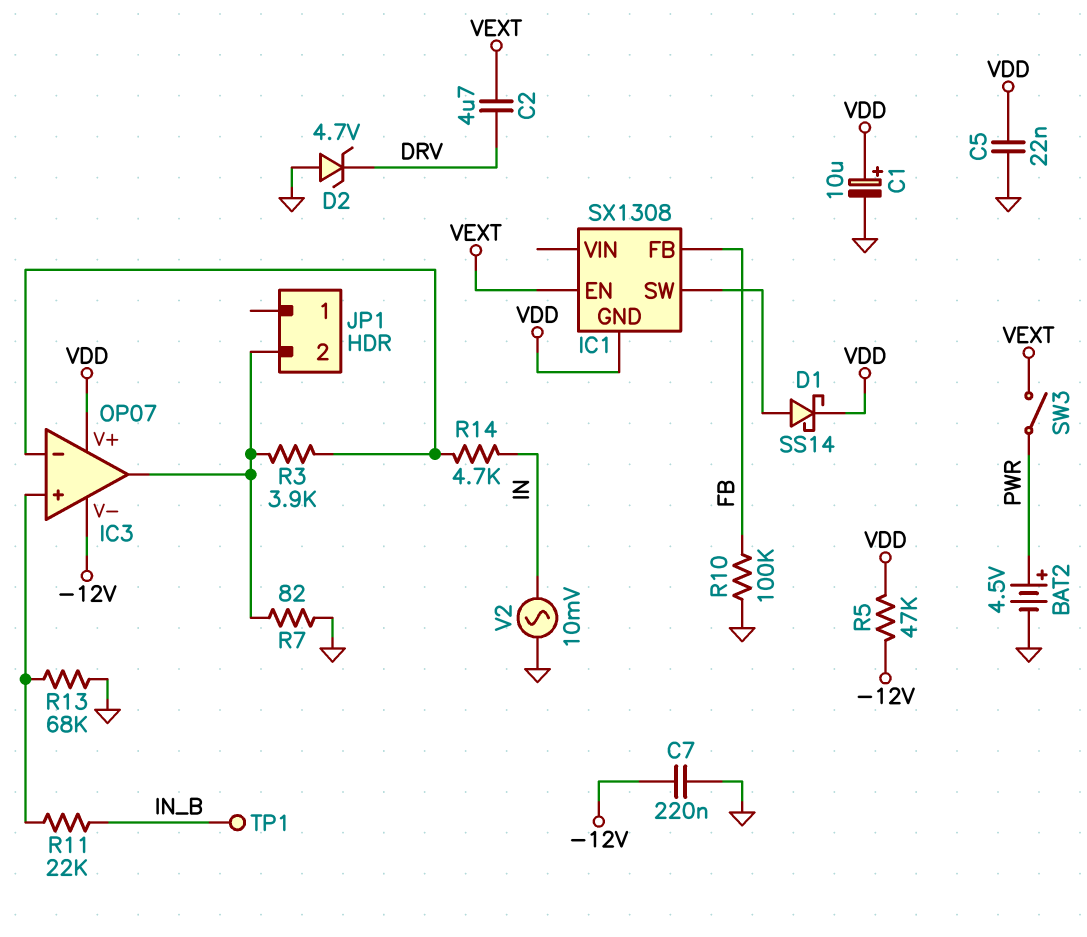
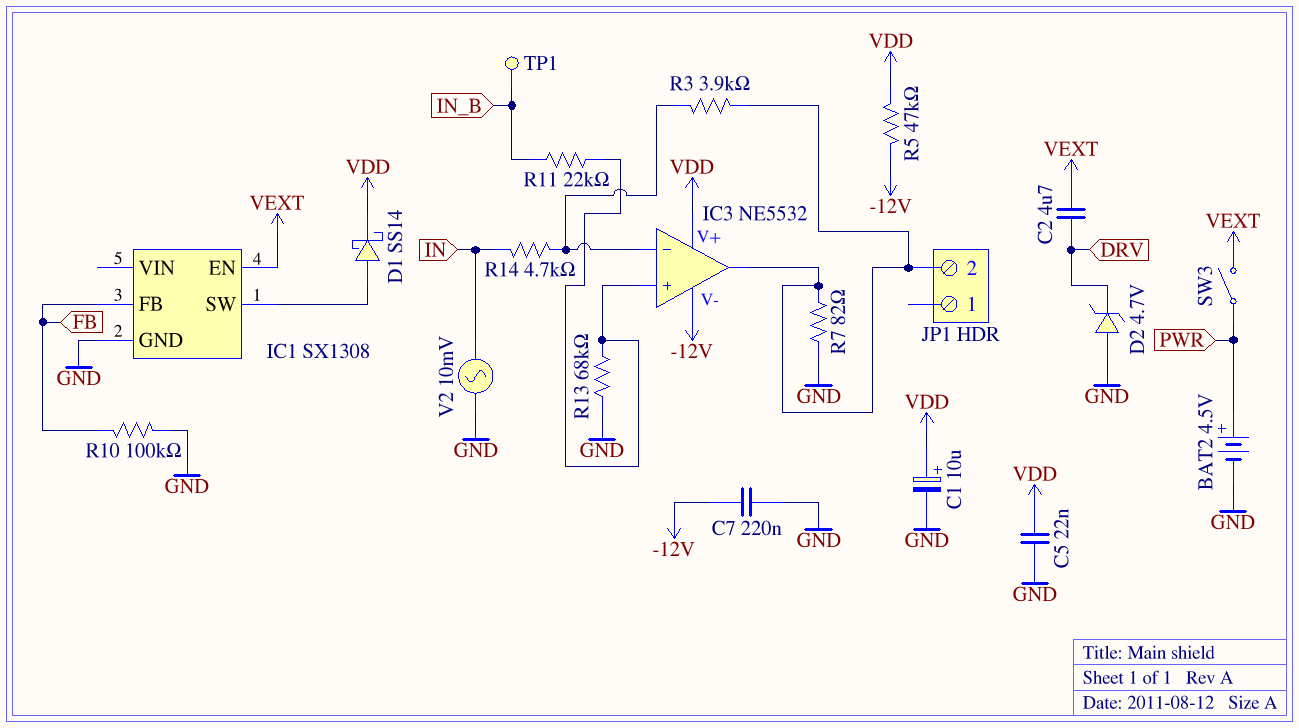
IC1 pin GND: VDD -> GND
IC3: OP07 -> NE5532

